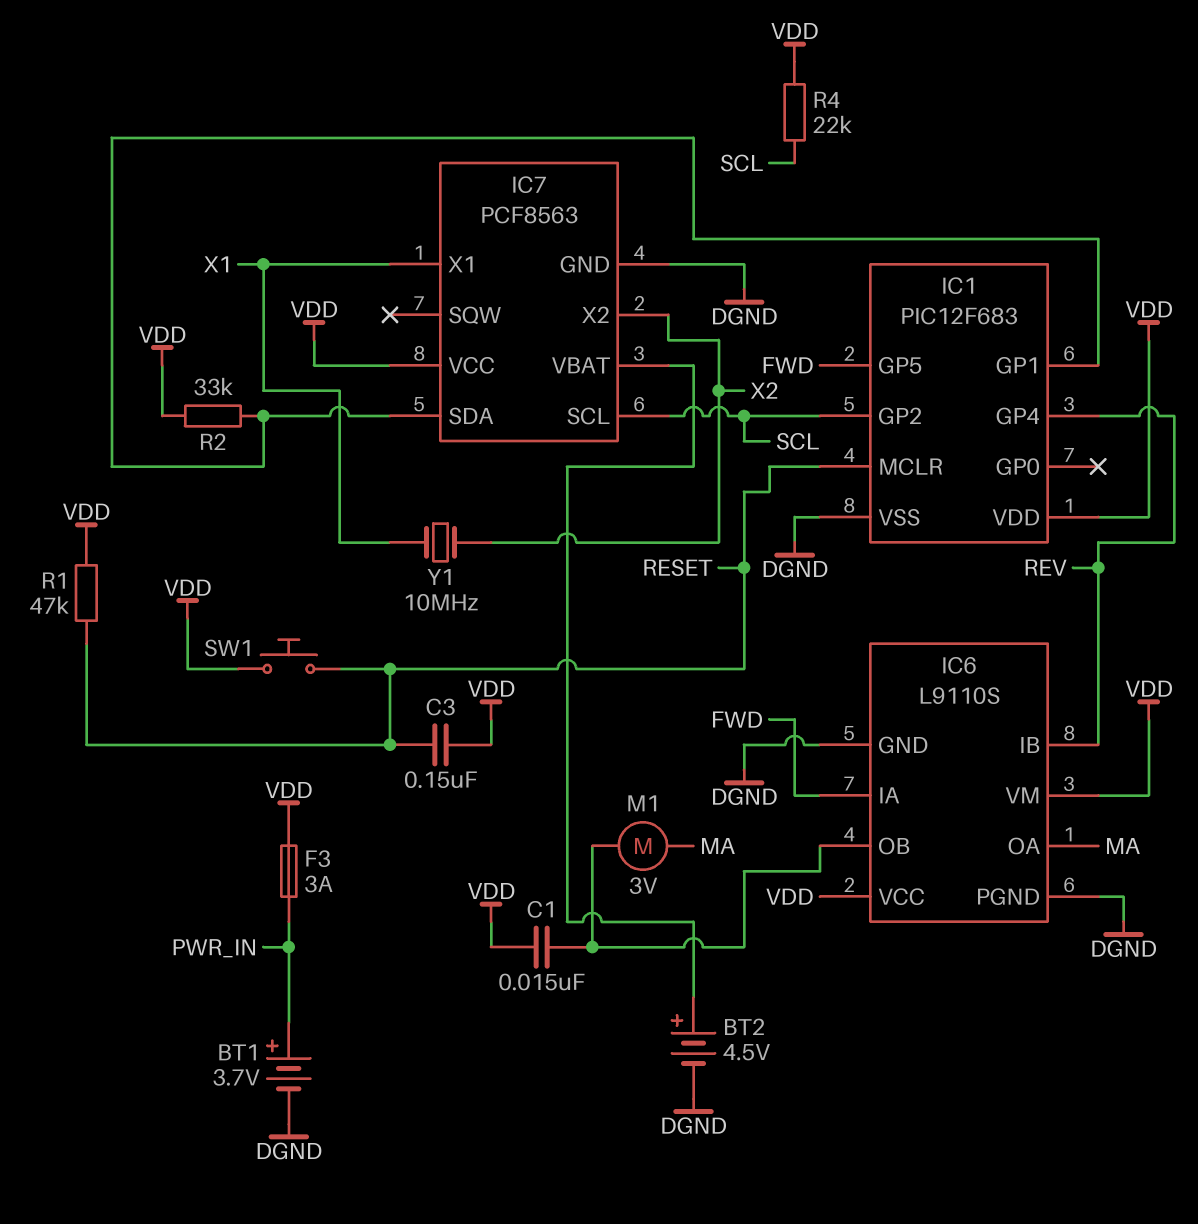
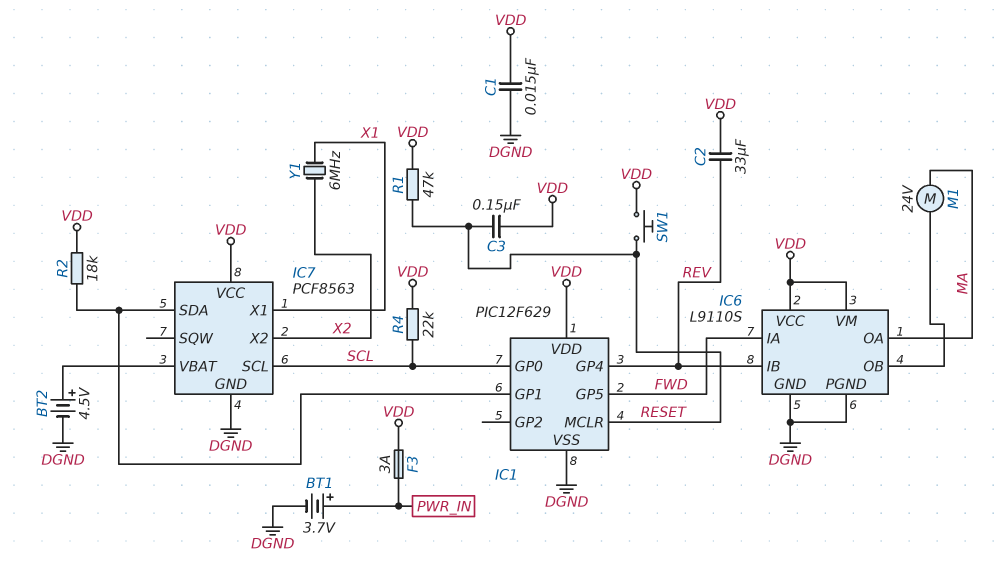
C1: 15nF (IC6/OB, VDD) -> 15nF (DGND, VDD)
C2: none -> 33uF (REV, VDD)
IC1: PIC12F683 -> PIC12F629
IC1 pin GP0: none -> SCL
IC1 pin GP2: SCL -> none
M1: motor 3V (IC6/OB, MA) -> motor 24V (IC6/OB, MA)
R2: 33k (IC1/GP1, VDD) -> 18k (IC1/GP1, VDD)
Y1: 10MHz (X1, X2) -> 6MHz (X1, X2)

